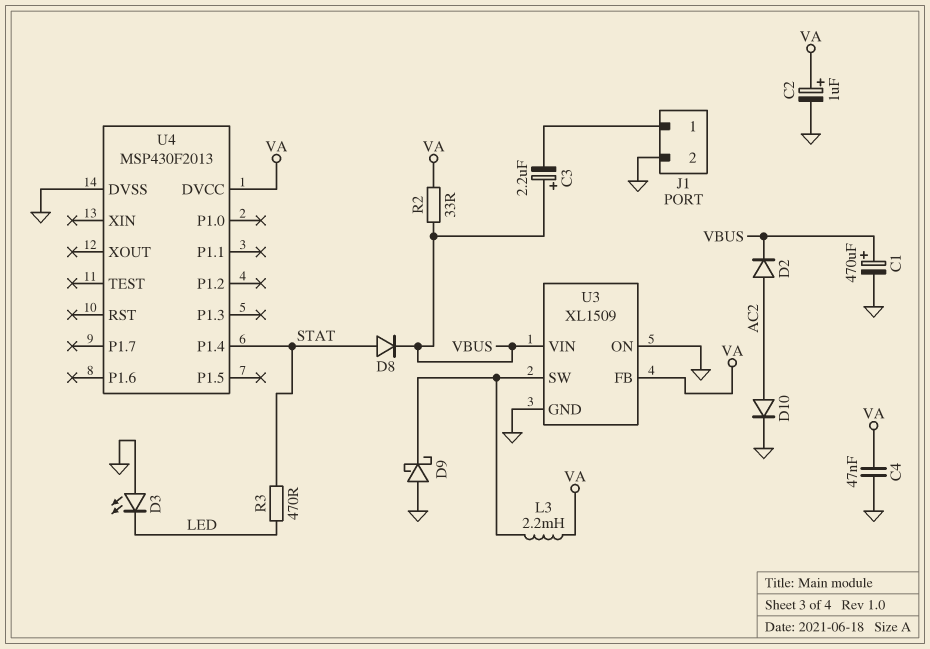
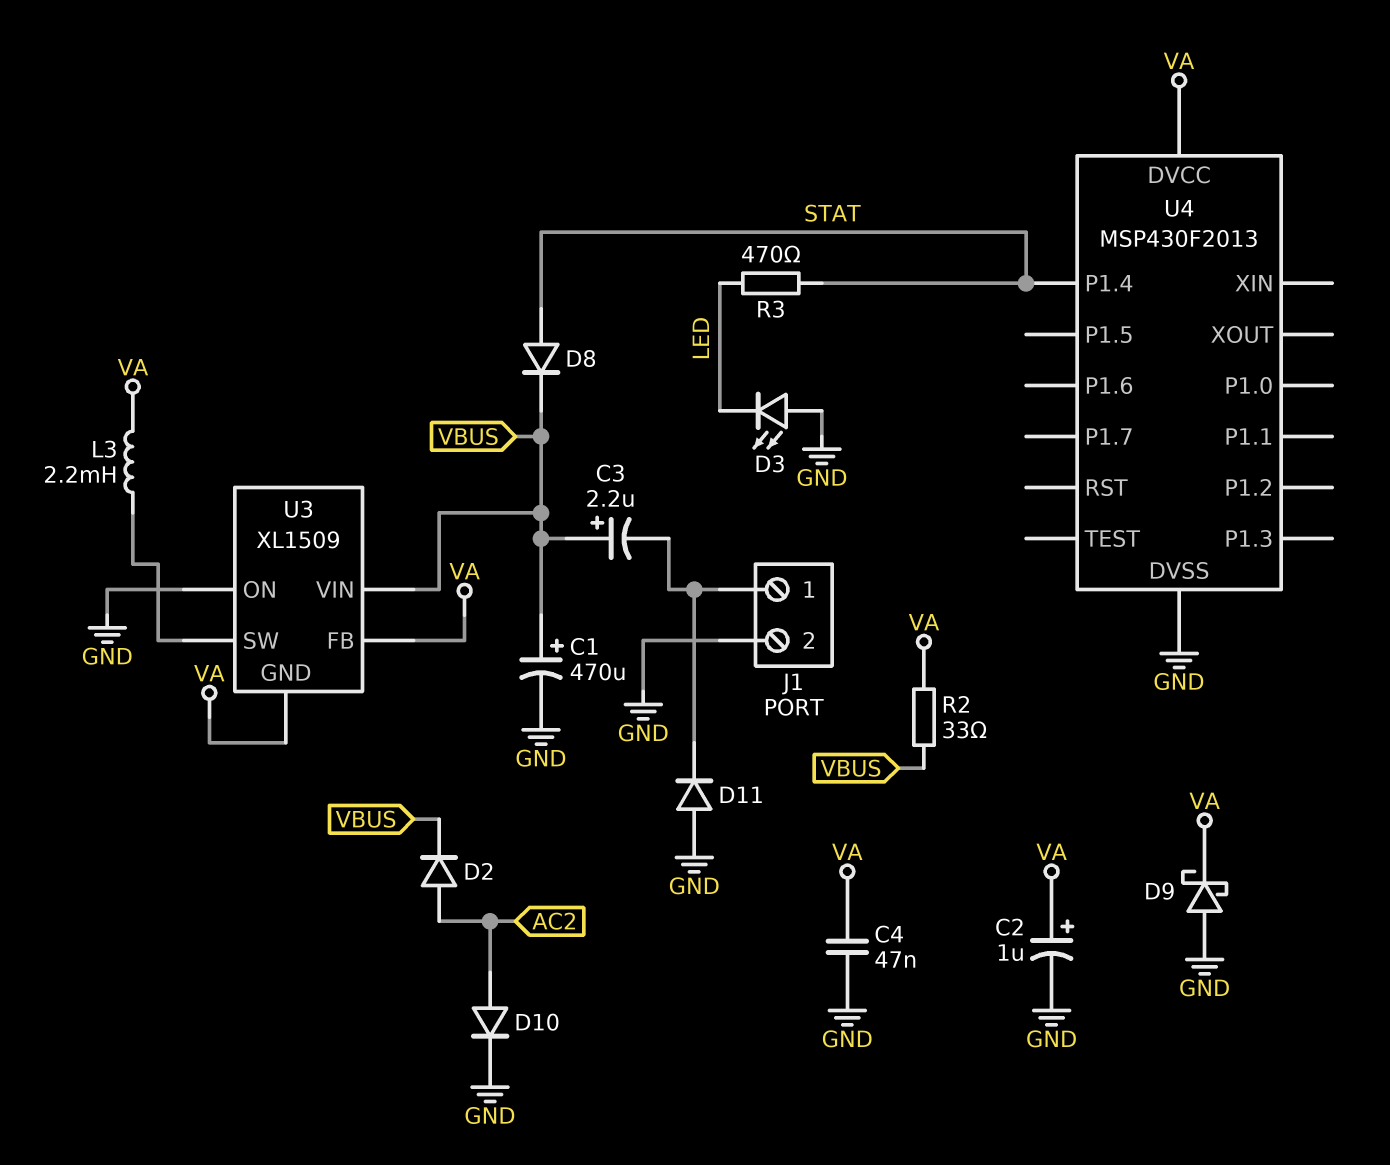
D9: schottky (A GND, K U3/SW) -> schottky (A GND, K VA)
D11: none -> diode (A GND, K J1/1)
U3 pin GND: GND -> VA

